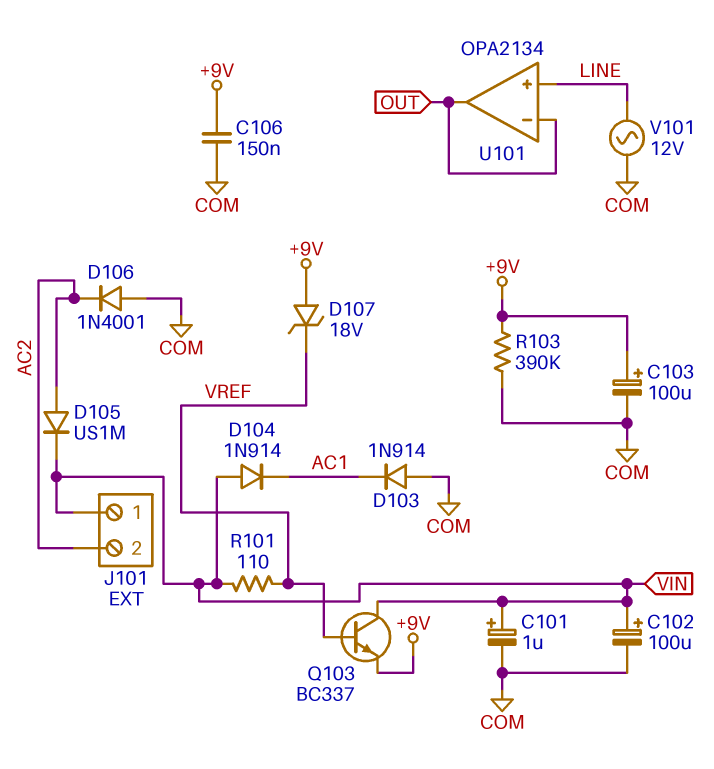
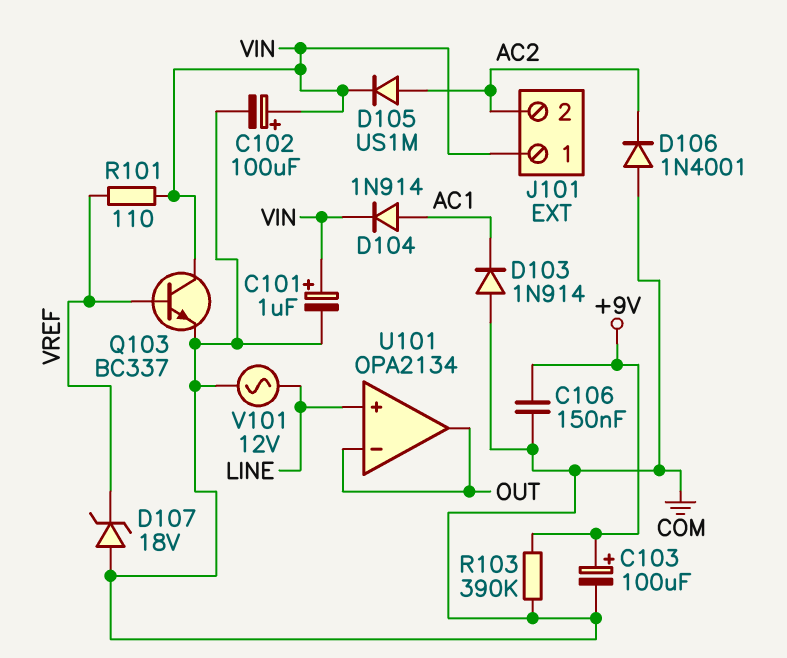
D104: diode 1N914 (A VIN, K AC1) -> diode 1N914 (A AC1, K VIN)
D107: zener 18V (A +9V, K VREF) -> zener 18V (A COM, K VREF)
Q103: NPN BC337 (B VREF, C VIN, E +9V) -> NPN BC337 (B VREF, C VIN, E COM)

